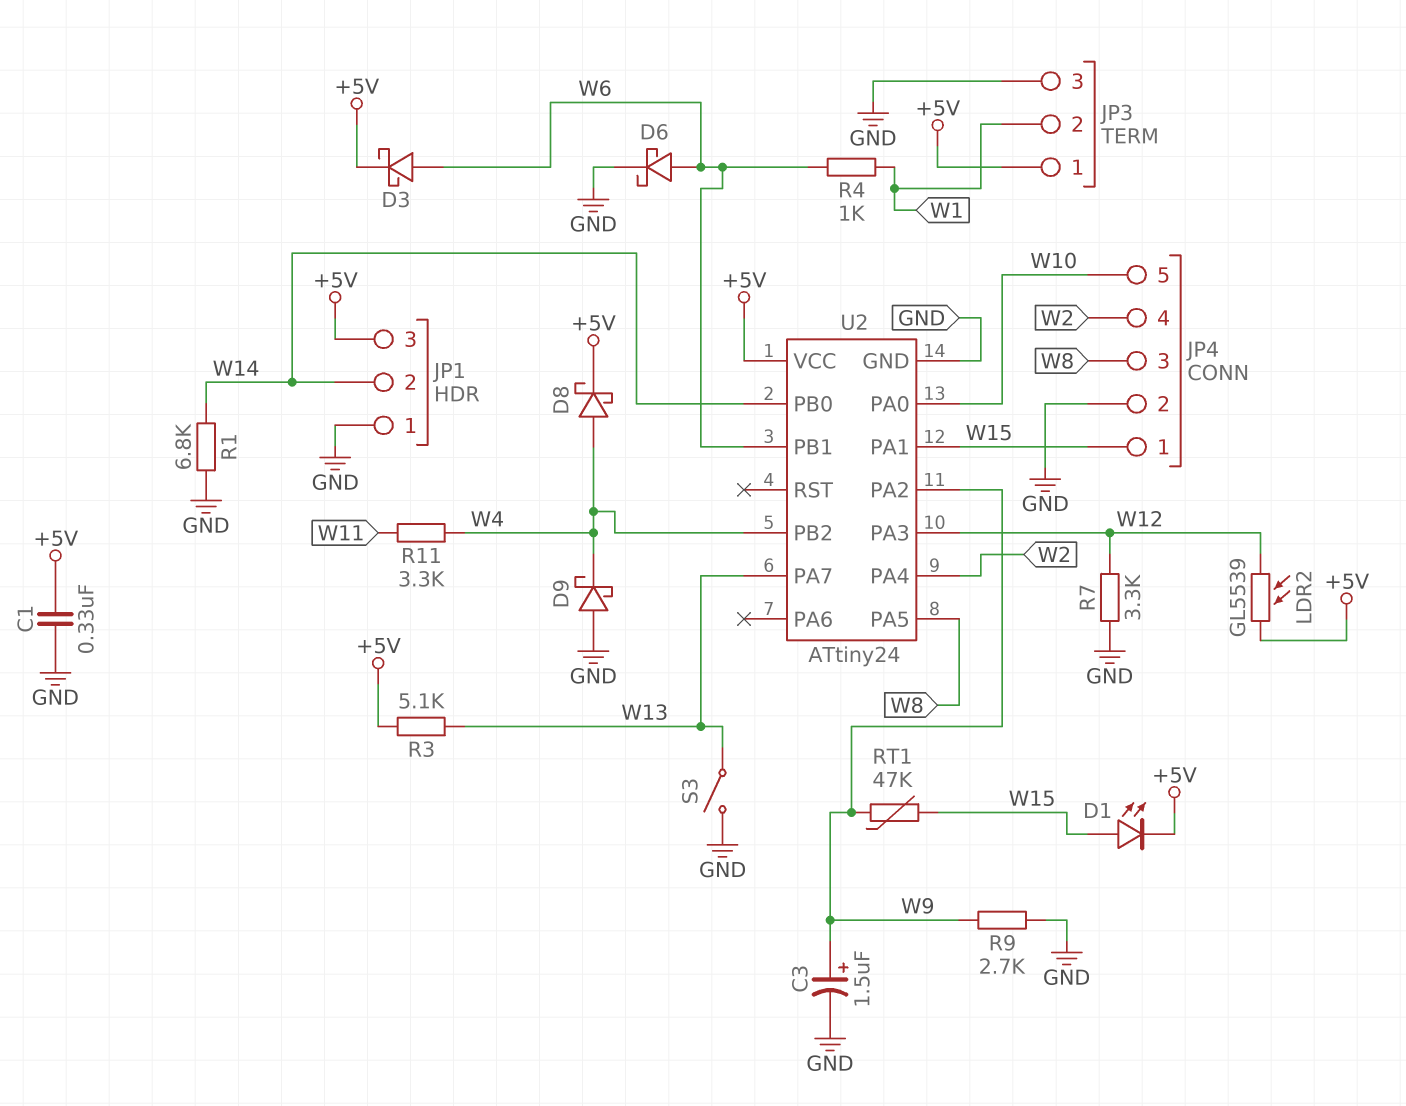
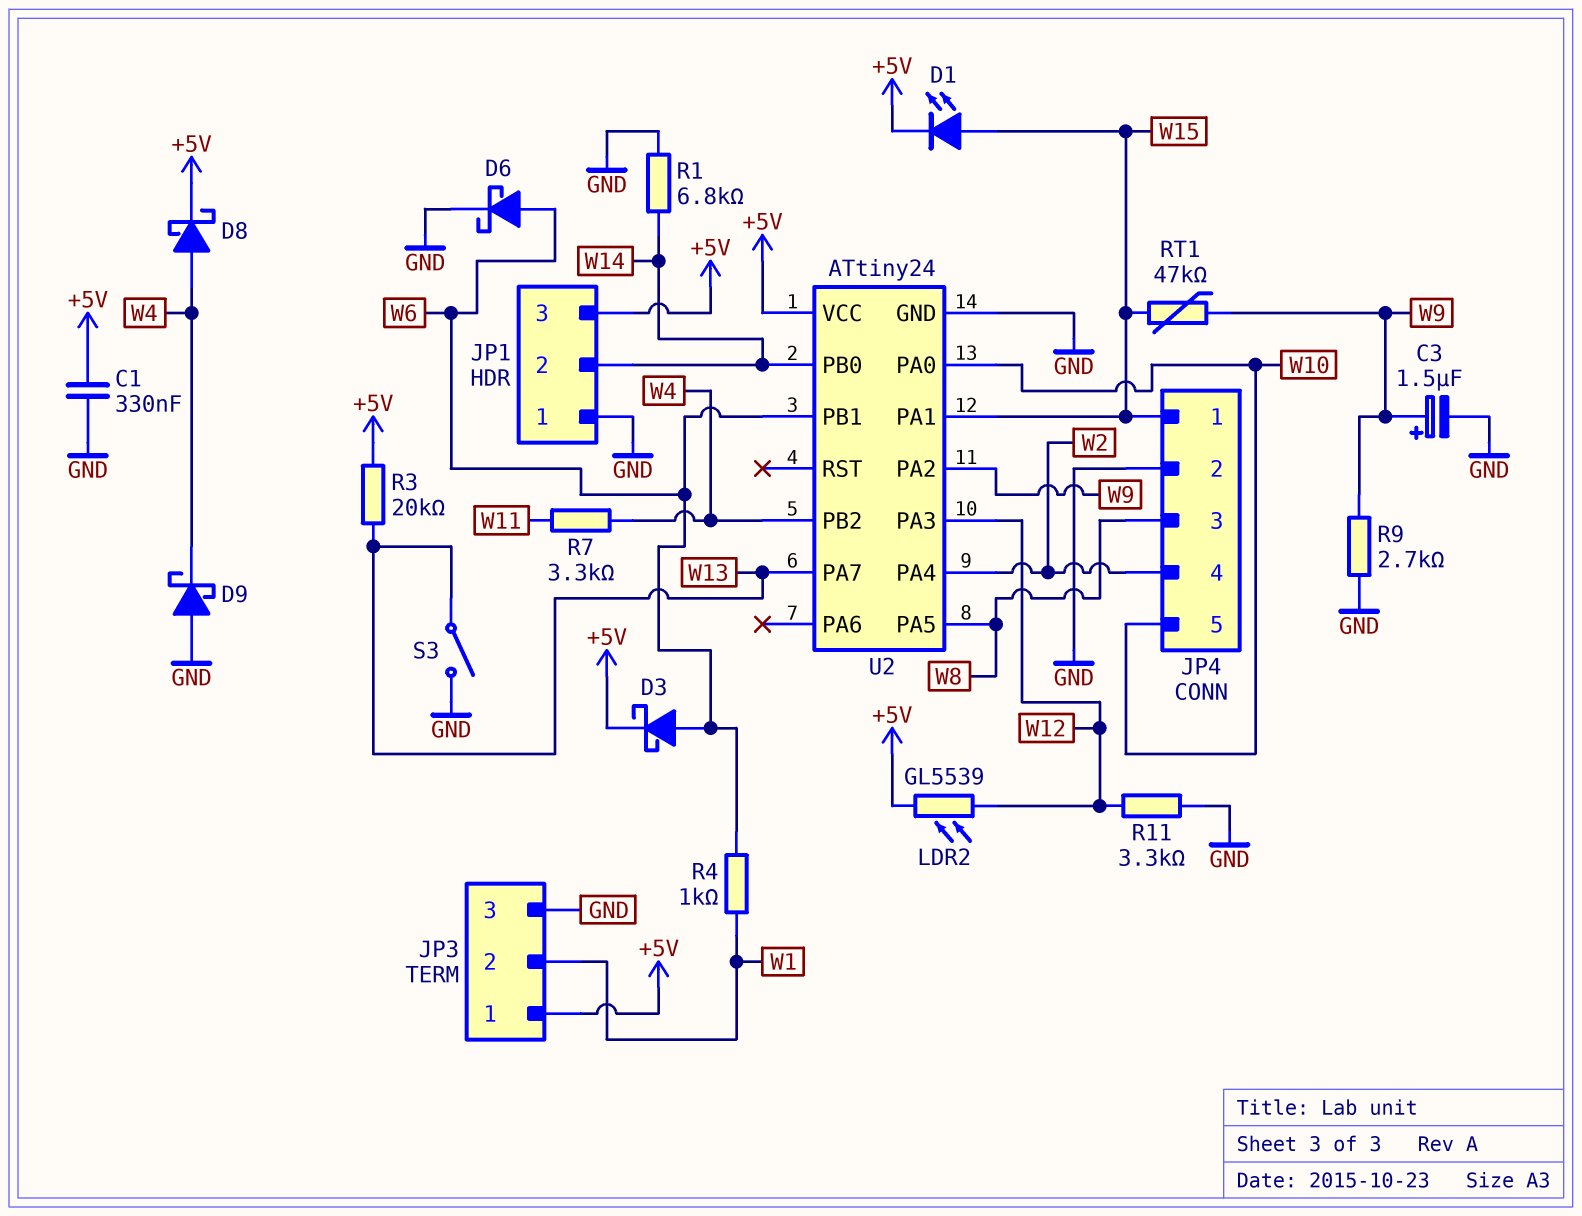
R3: 5.1k (+5V, W13) -> 20k (+5V, W13)
R7: 3.3k (GND, W12) -> 3.3k (W4, W11)
R11: 3.3k (W4, W11) -> 3.3k (GND, W12)

